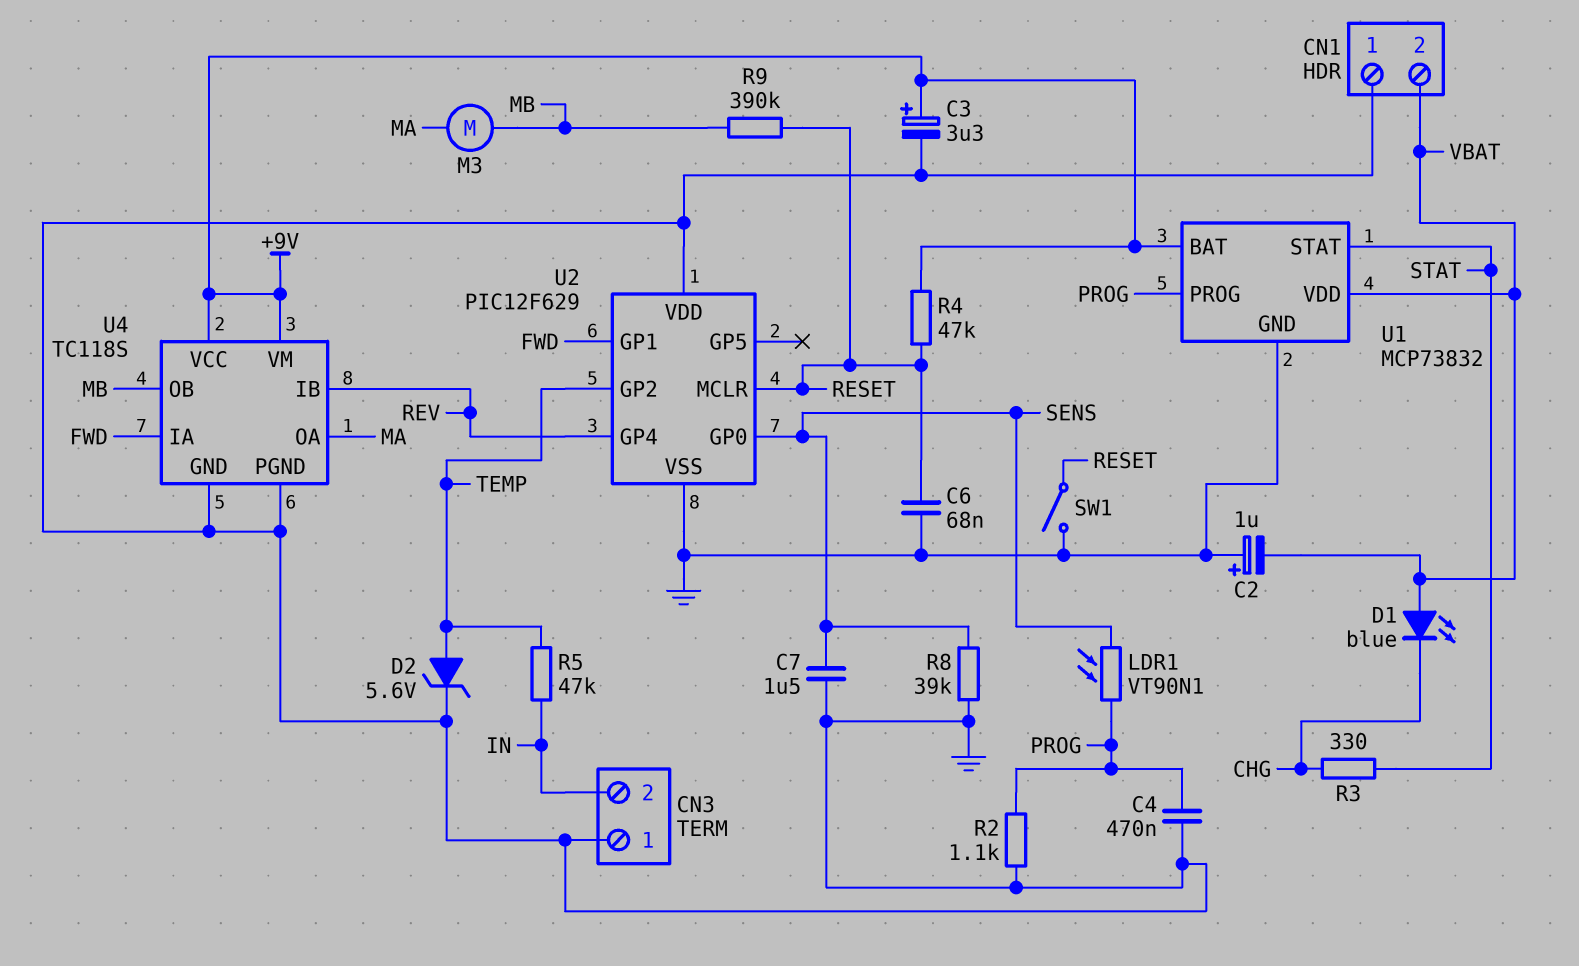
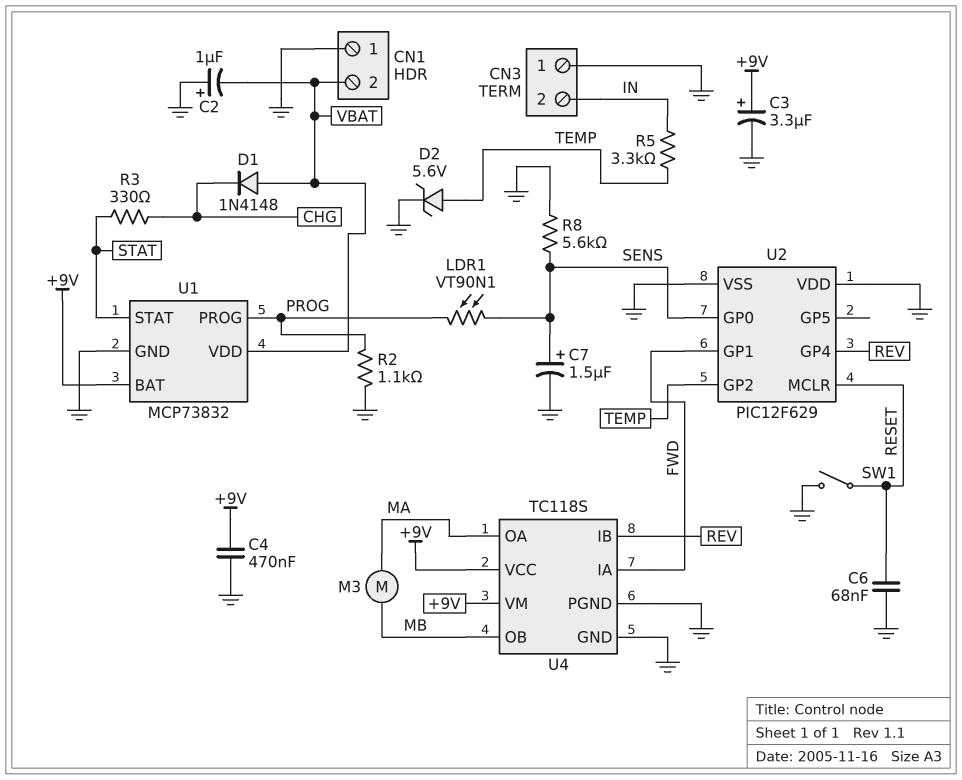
C4: 470nF (GND, PROG) -> 470nF (+9V, GND)
C7: 1.5uF (GND, SENS) -> 1.5uF (plus SENS, minus GND)
D1: LED blue (A VBAT, K CHG) -> diode 1N4148 (A VBAT, K CHG)
R4: 47k (+9V, RESET) -> none
R5: 47k (IN, TEMP) -> 3.3k (IN, TEMP)
R8: 39k (GND, SENS) -> 5.6k (GND, SENS)
R9: 390k (MB, RESET) -> none

